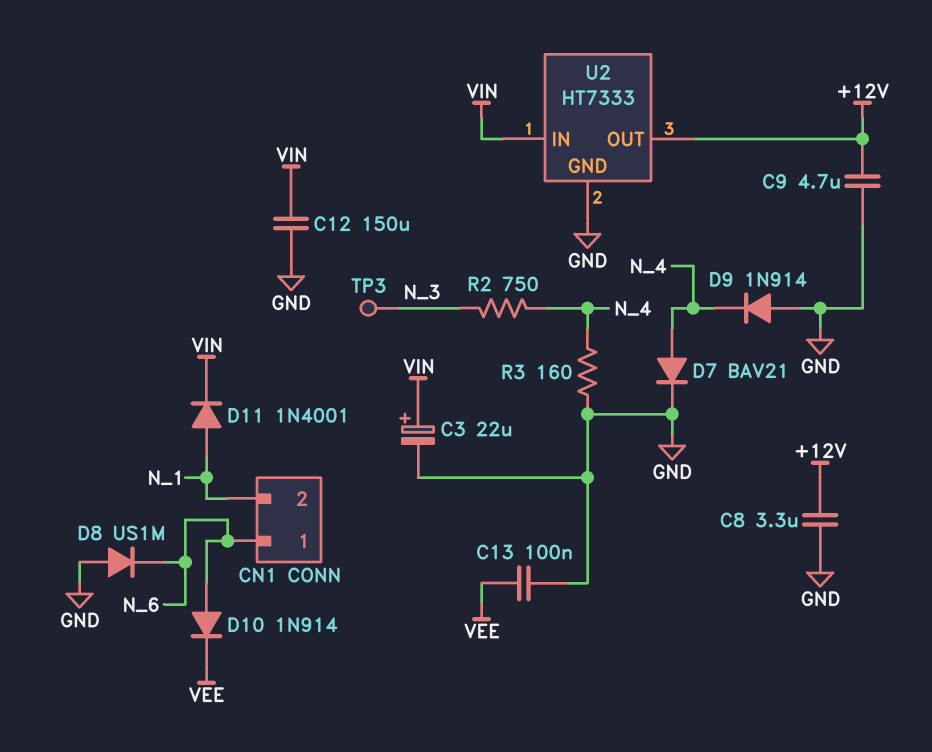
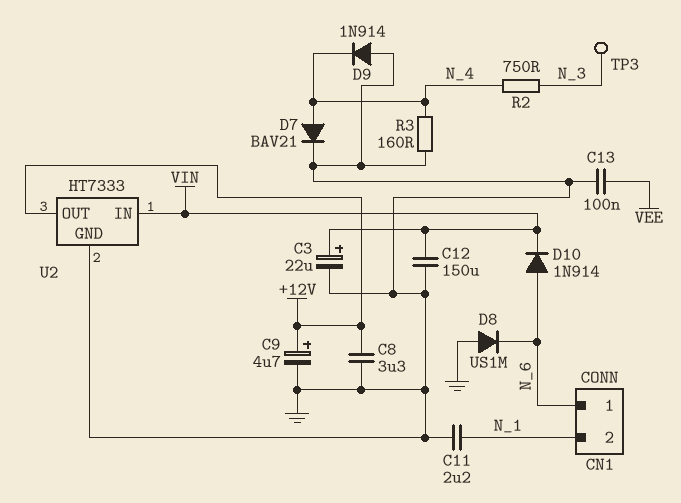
C9: 4.7uF (+12V, GND) -> 4.7uF (plus +12V, minus GND)
C11: none -> 2.2uF (GND, N_1)
D10: diode 1N914 (A N_6, K VEE) -> diode 1N914 (A N_6, K VIN)
D11: diode 1N4001 (A N_1, K VIN) -> none

